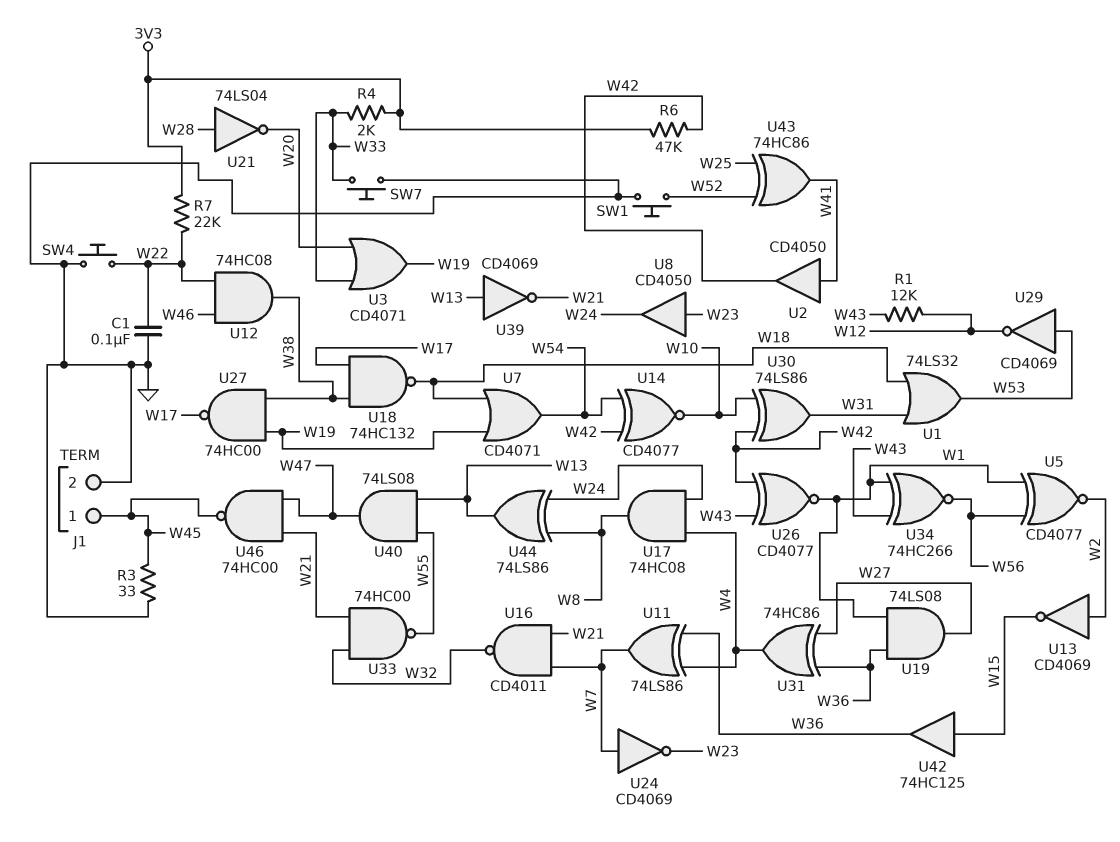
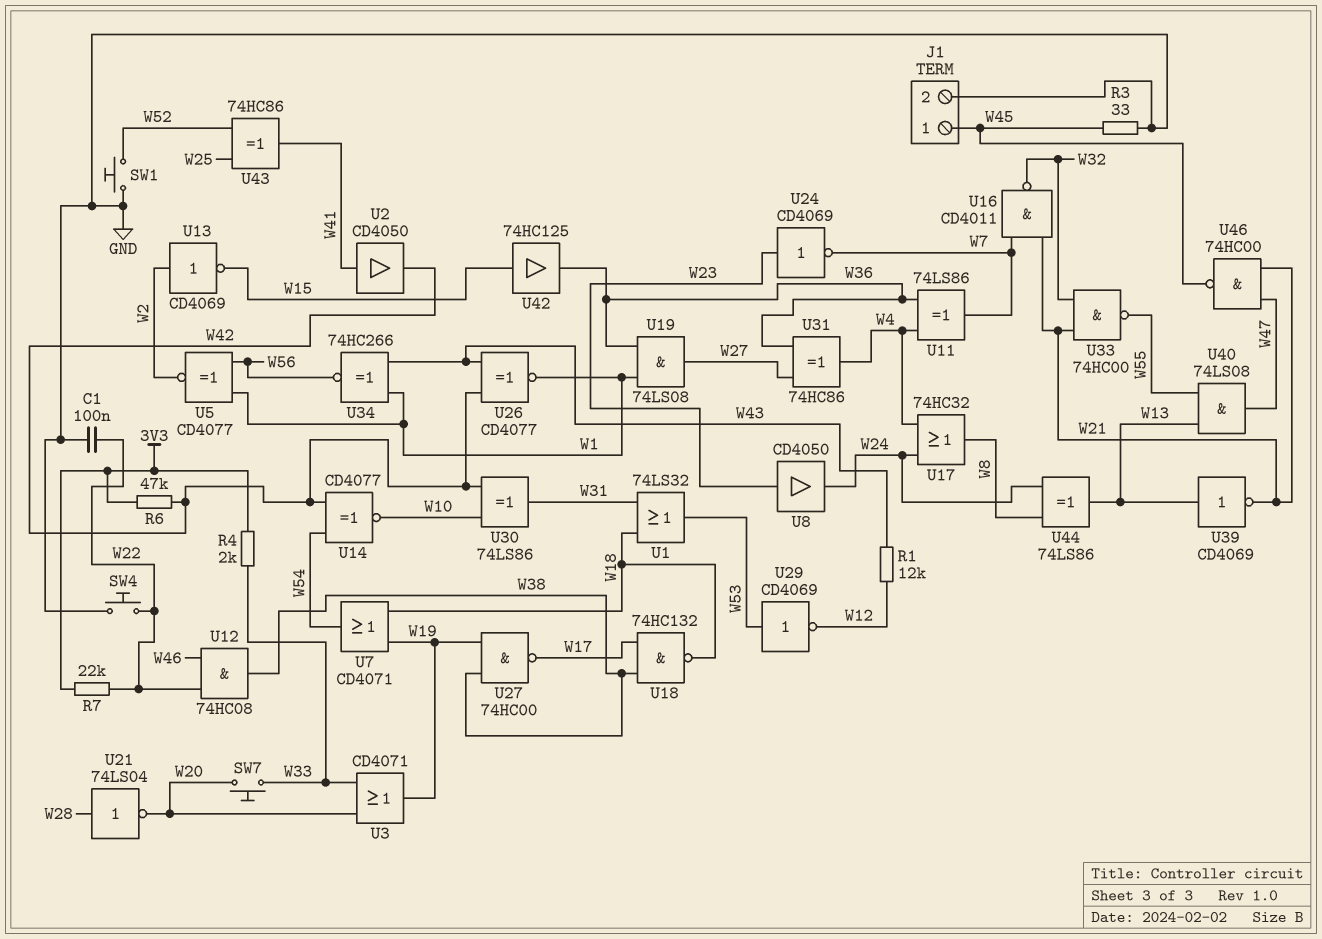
SW7: button (GND, W33) -> button (W20, W33)
U17: AND 74HC08 (in W4, in W24, out W8) -> OR 74HC32 (in W4, in W24, out W8)
U24: NOT CD4069 (in W7, out W23) -> NOT CD4069 (in W23, out W7)

